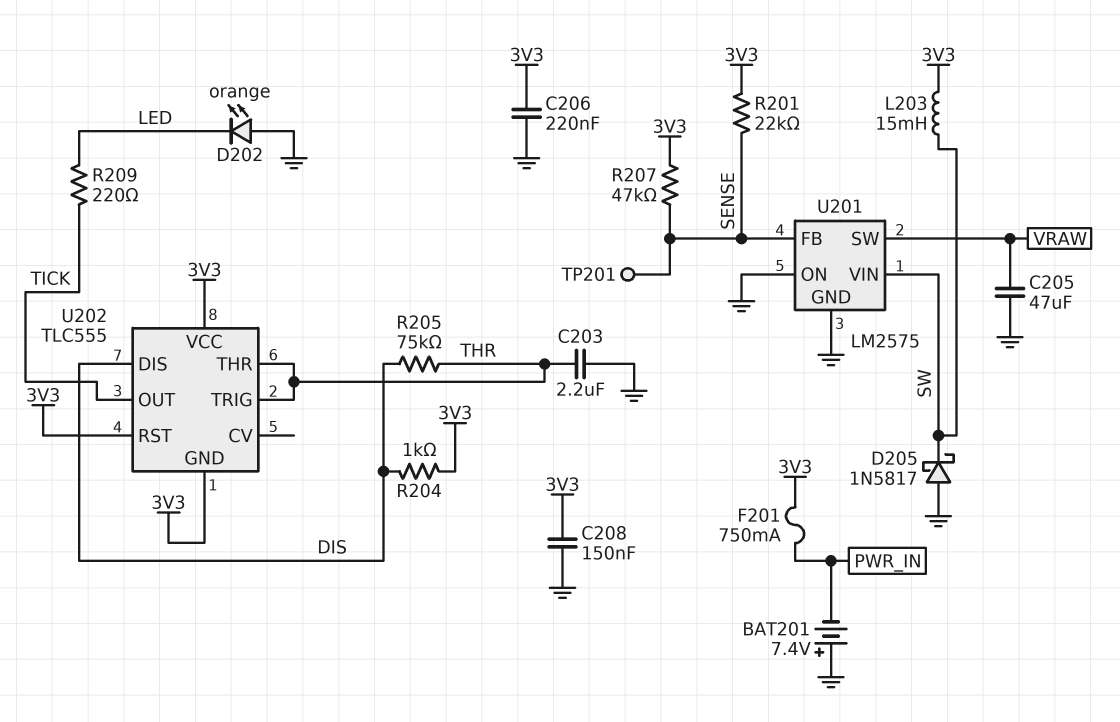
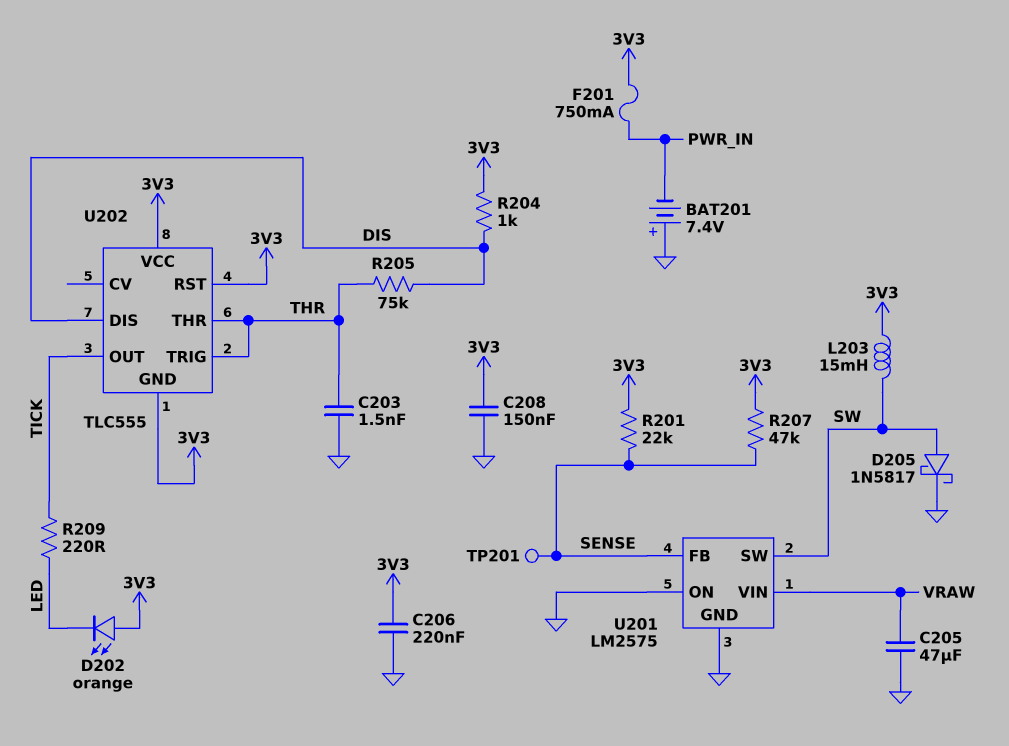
C203: 2.2uF (GND, THR) -> 1.5nF (GND, THR)
D202: LED orange (A GND, K LED) -> LED orange (A 3V3, K LED)
D205: schottky 1N5817 (A GND, K SW) -> schottky 1N5817 (A SW, K GND)
U201 pin SW: VRAW -> SW
U201 pin VIN: SW -> VRAW

